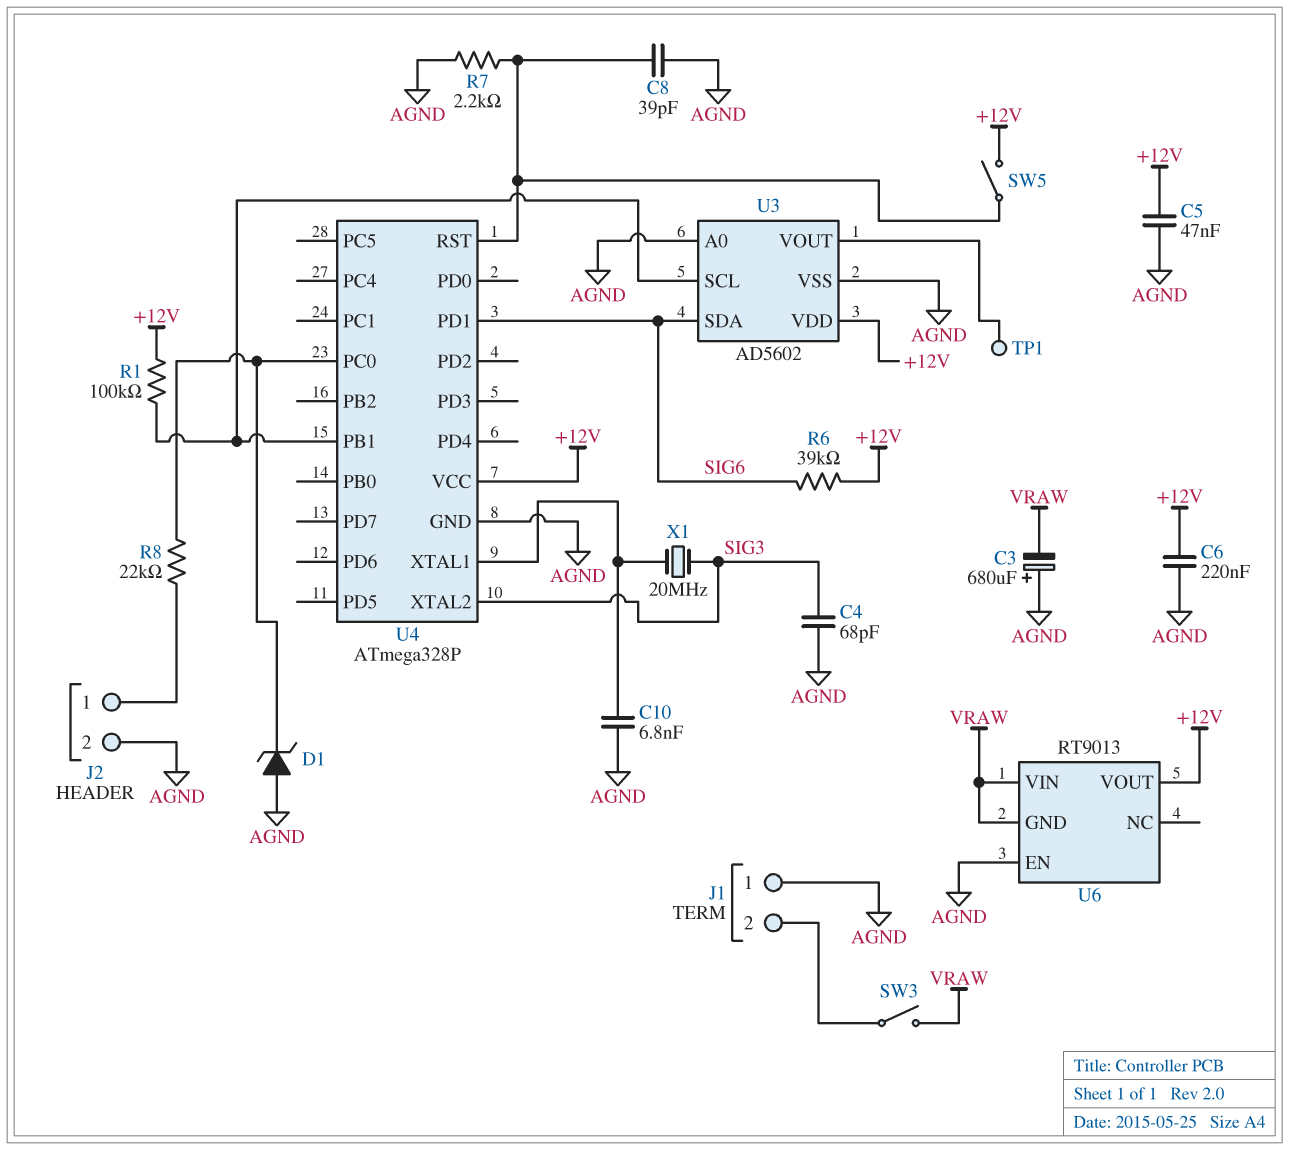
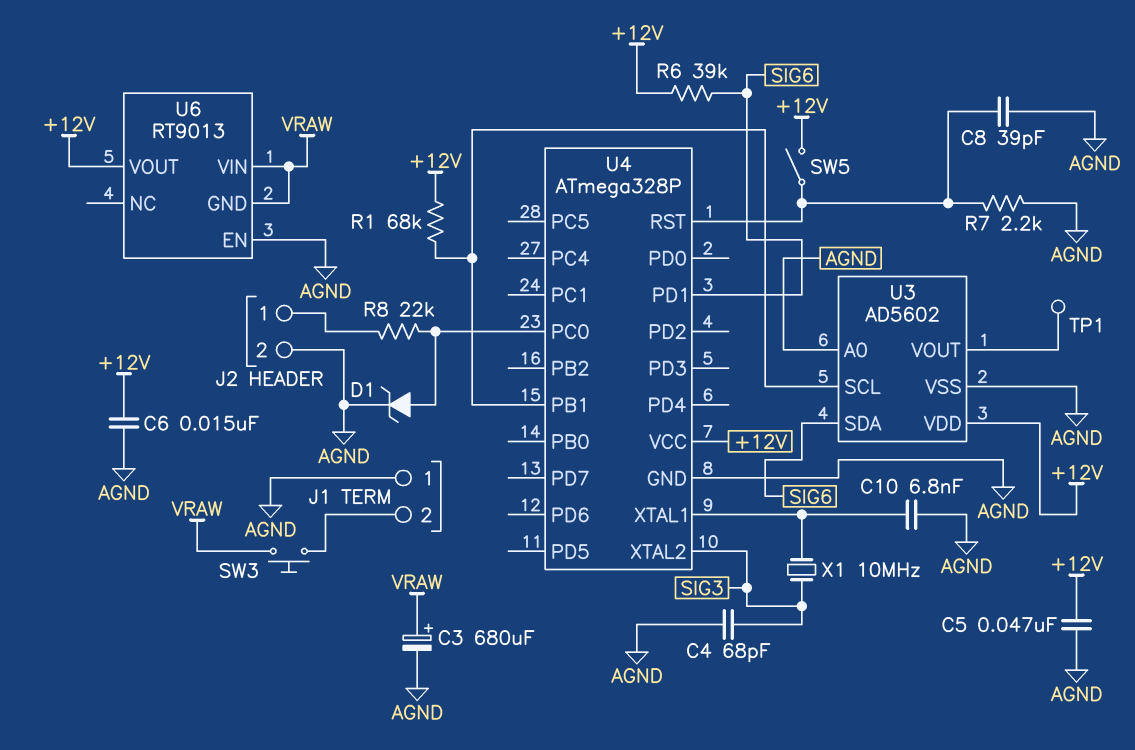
C3: 680uF (plus AGND, minus VRAW) -> 680uF (plus VRAW, minus AGND)
C6: 220nF (+12V, AGND) -> 15nF (+12V, AGND)
D1: zener (A AGND, K U4/PC0) -> zener (A U4/PC0, K AGND)
R1: 100k (+12V, U3/SCL) -> 68k (+12V, U3/SCL)
SW3: switch (J1/2, VRAW) -> button (J1/2, VRAW)
X1: 20MHz (SIG3, U4/XTAL1) -> 10MHz (SIG3, U4/XTAL1)

